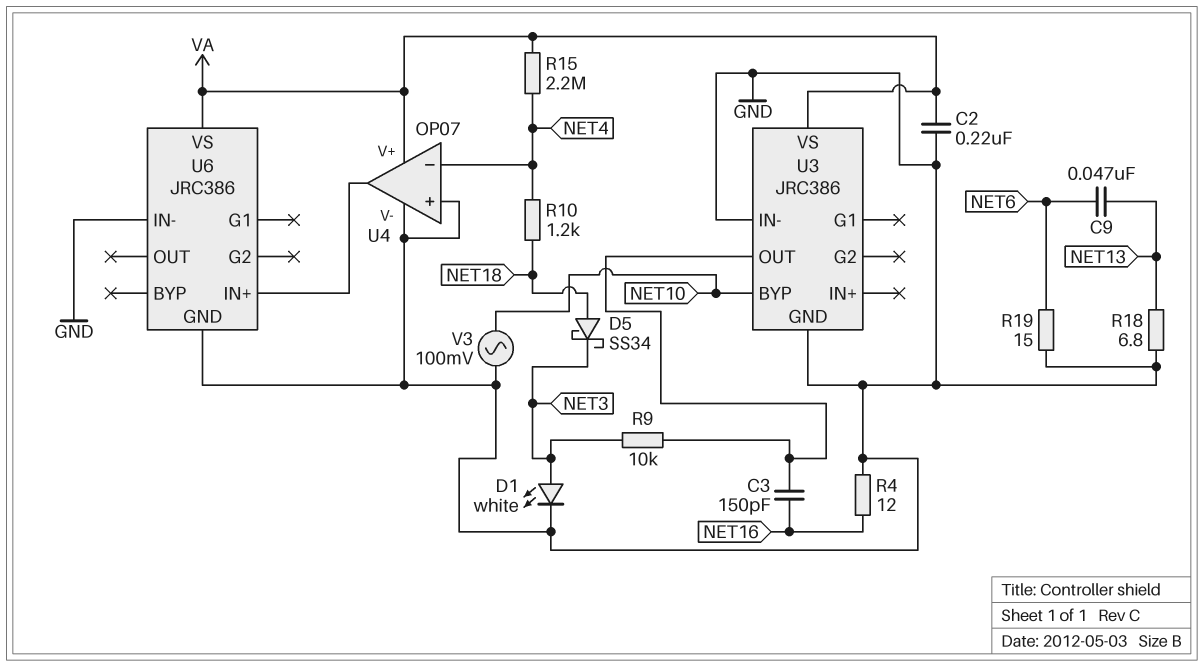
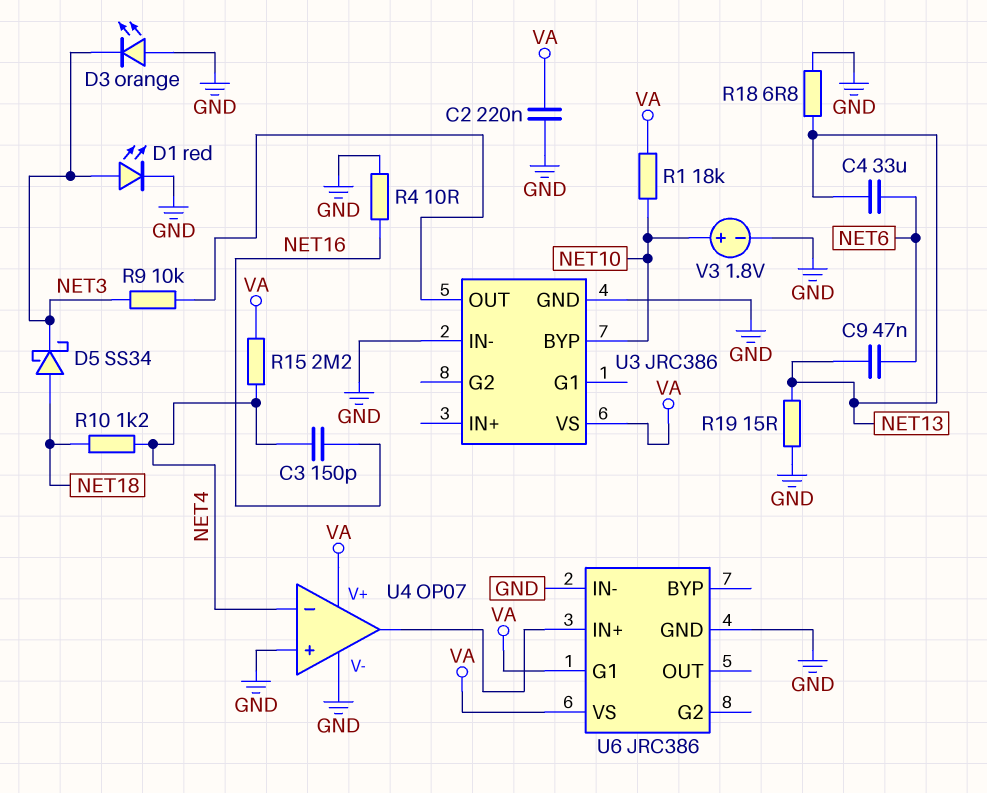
C3: 150pF (NET16, U3/OUT) -> 150pF (NET4, NET16)
C4: none -> 33uF (NET6, NET13)
D1: LED white (A NET3, K GND) -> LED red (A NET3, K GND)
D3: none -> LED orange (A GND, K NET3)
R1: none -> 18k (NET10, VA)
R4: 12 (GND, NET16) -> 10 (GND, NET16)
R19: 15 (GND, NET6) -> 15 (GND, NET13)
U6 pin G1: none -> VA
V3: AC 100mV (GND, NET10) -> 1.8V (plus NET10, minus GND)

